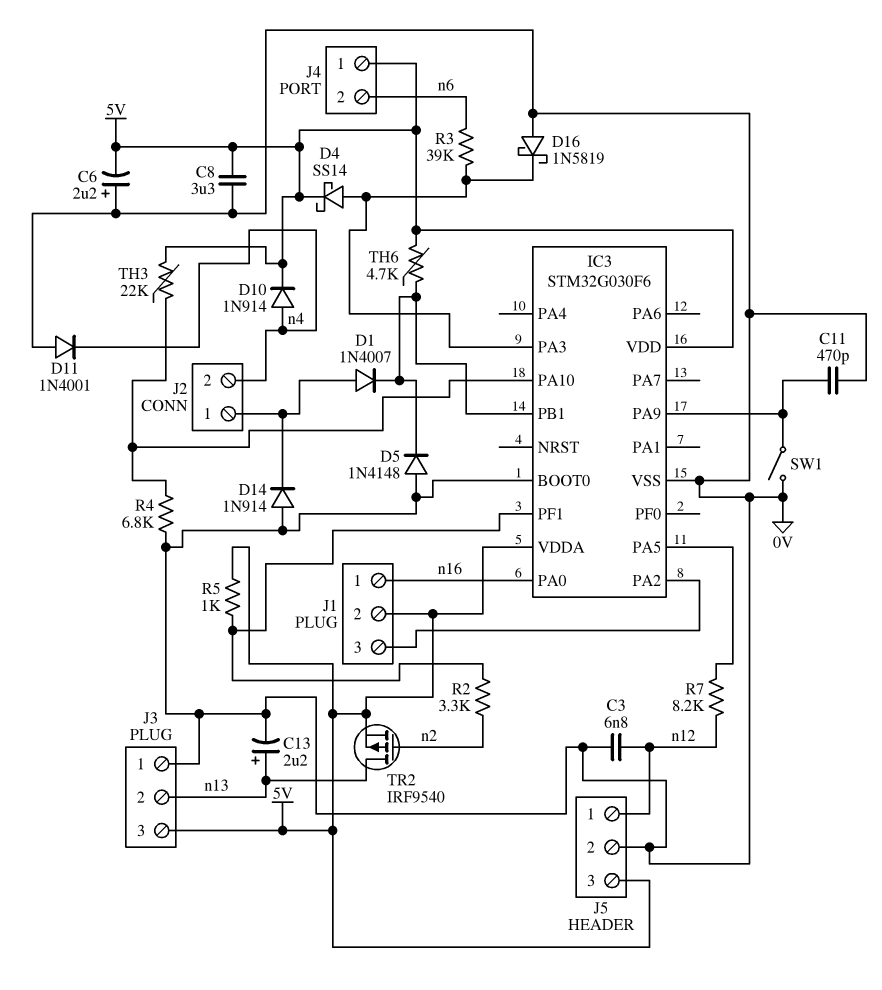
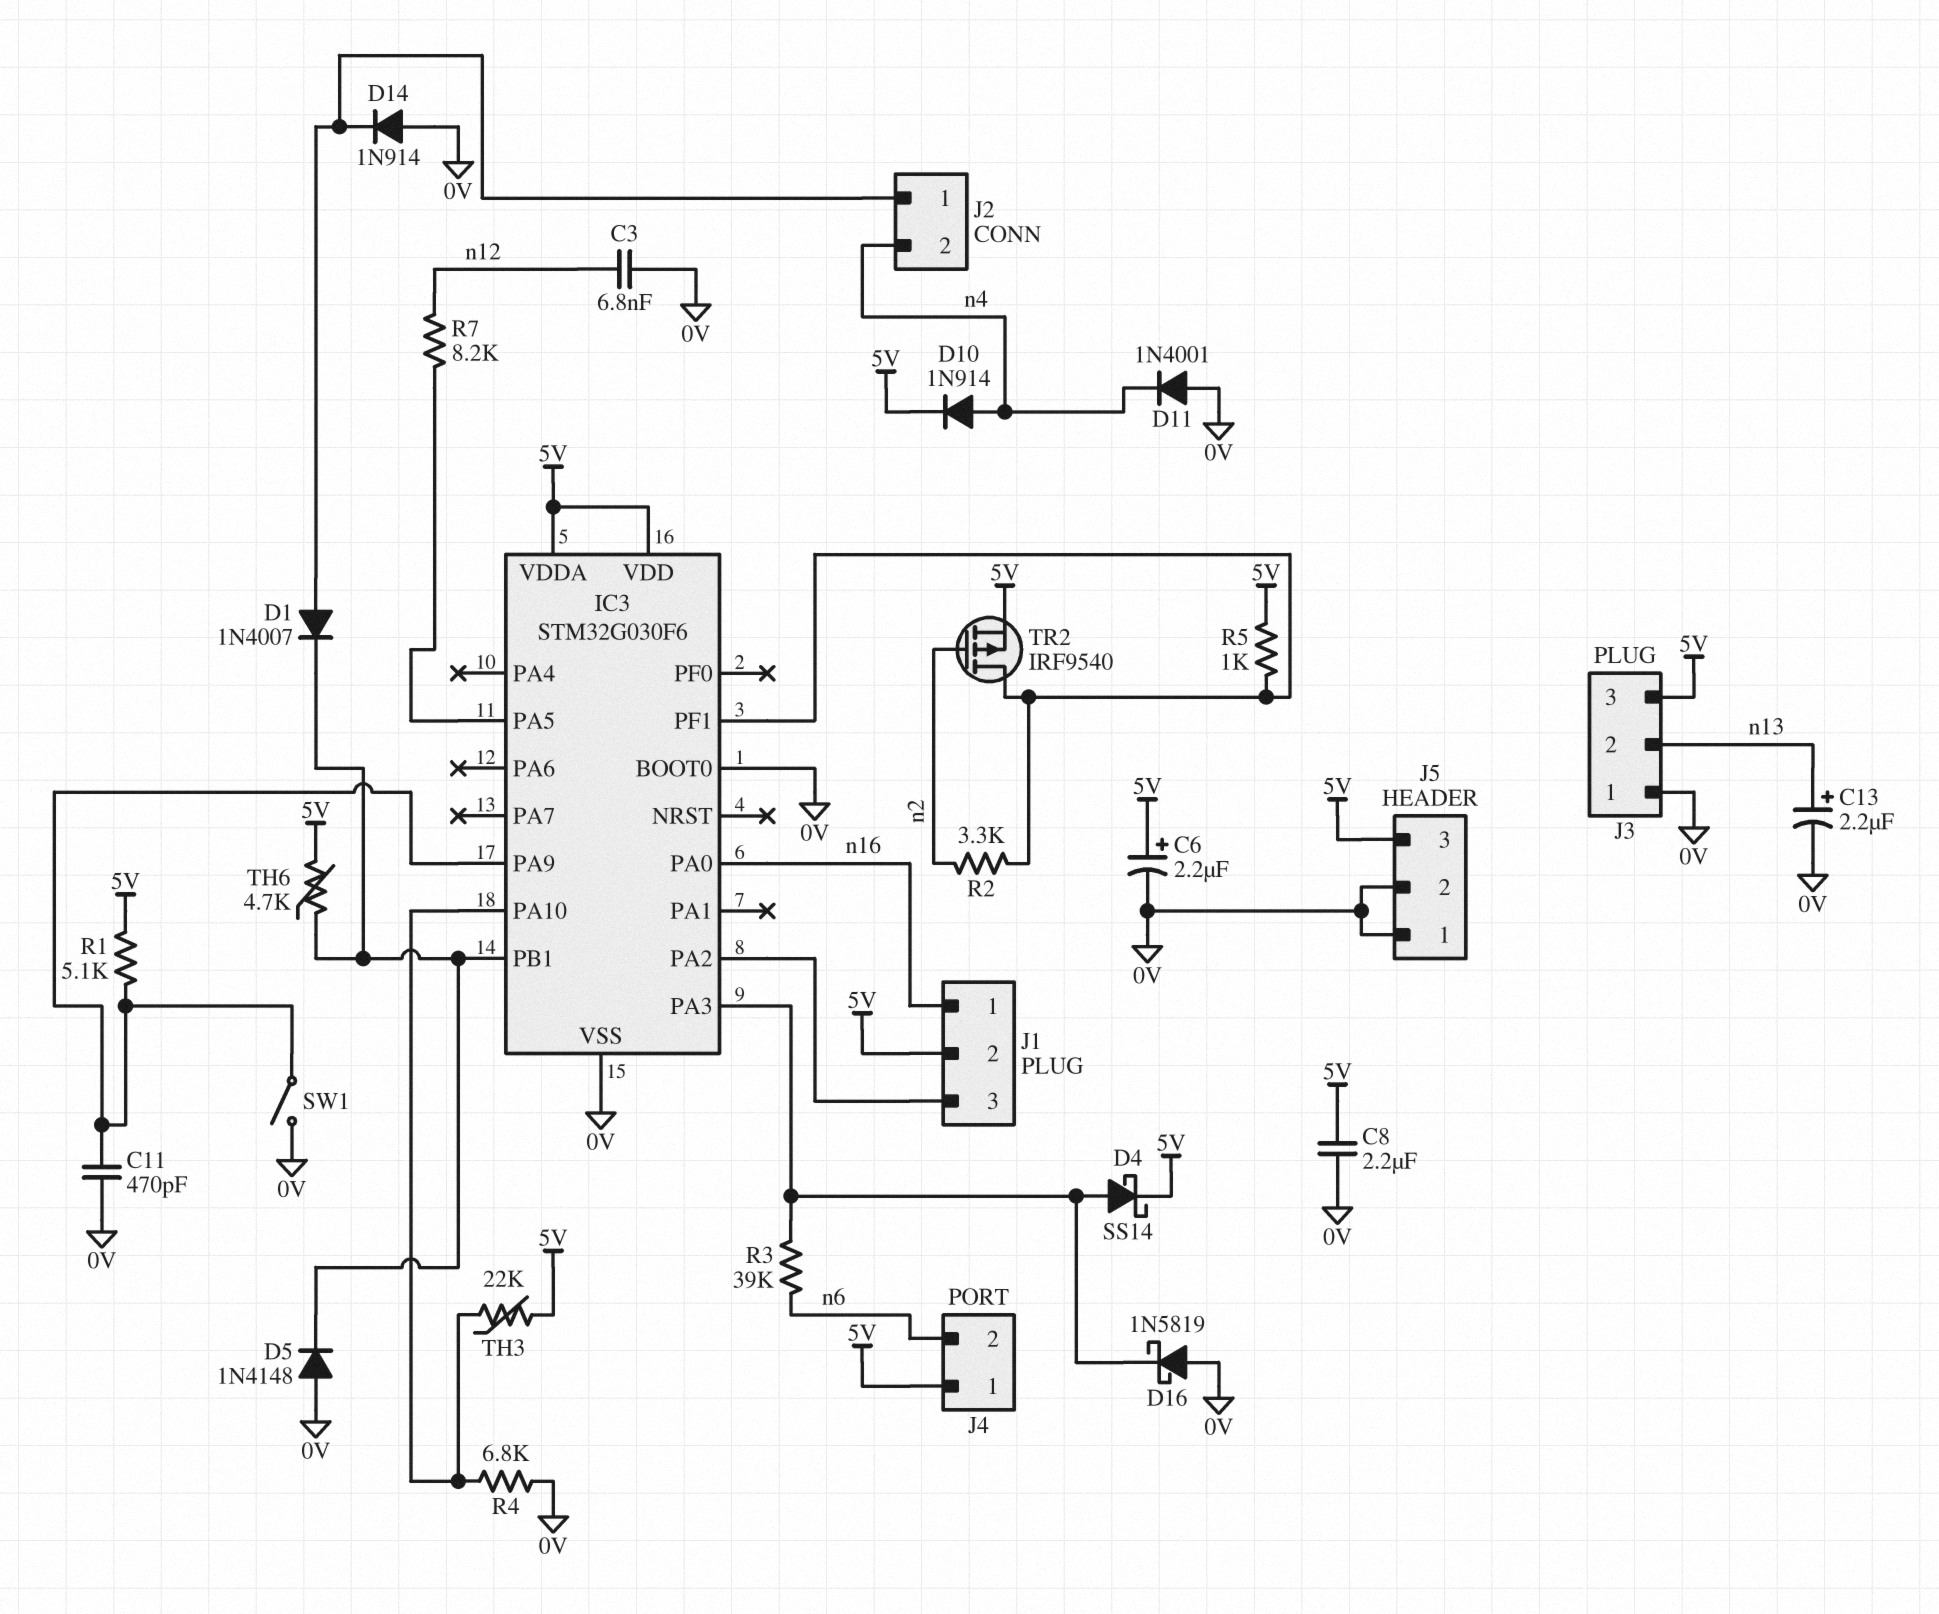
C6: 2.2uF (plus 0V, minus 5V) -> 2.2uF (plus 5V, minus 0V)
C8: 3.3uF (0V, 5V) -> 2.2uF (0V, 5V)
J5 pin 1: n12 -> 0V
R1: none -> 5.1k (5V, IC3/PA9)
TR2: PMOS IRF9540 (G n2, D n13, S 5V) -> PMOS IRF9540 (G n2, D IC3/PF1, S 5V)

